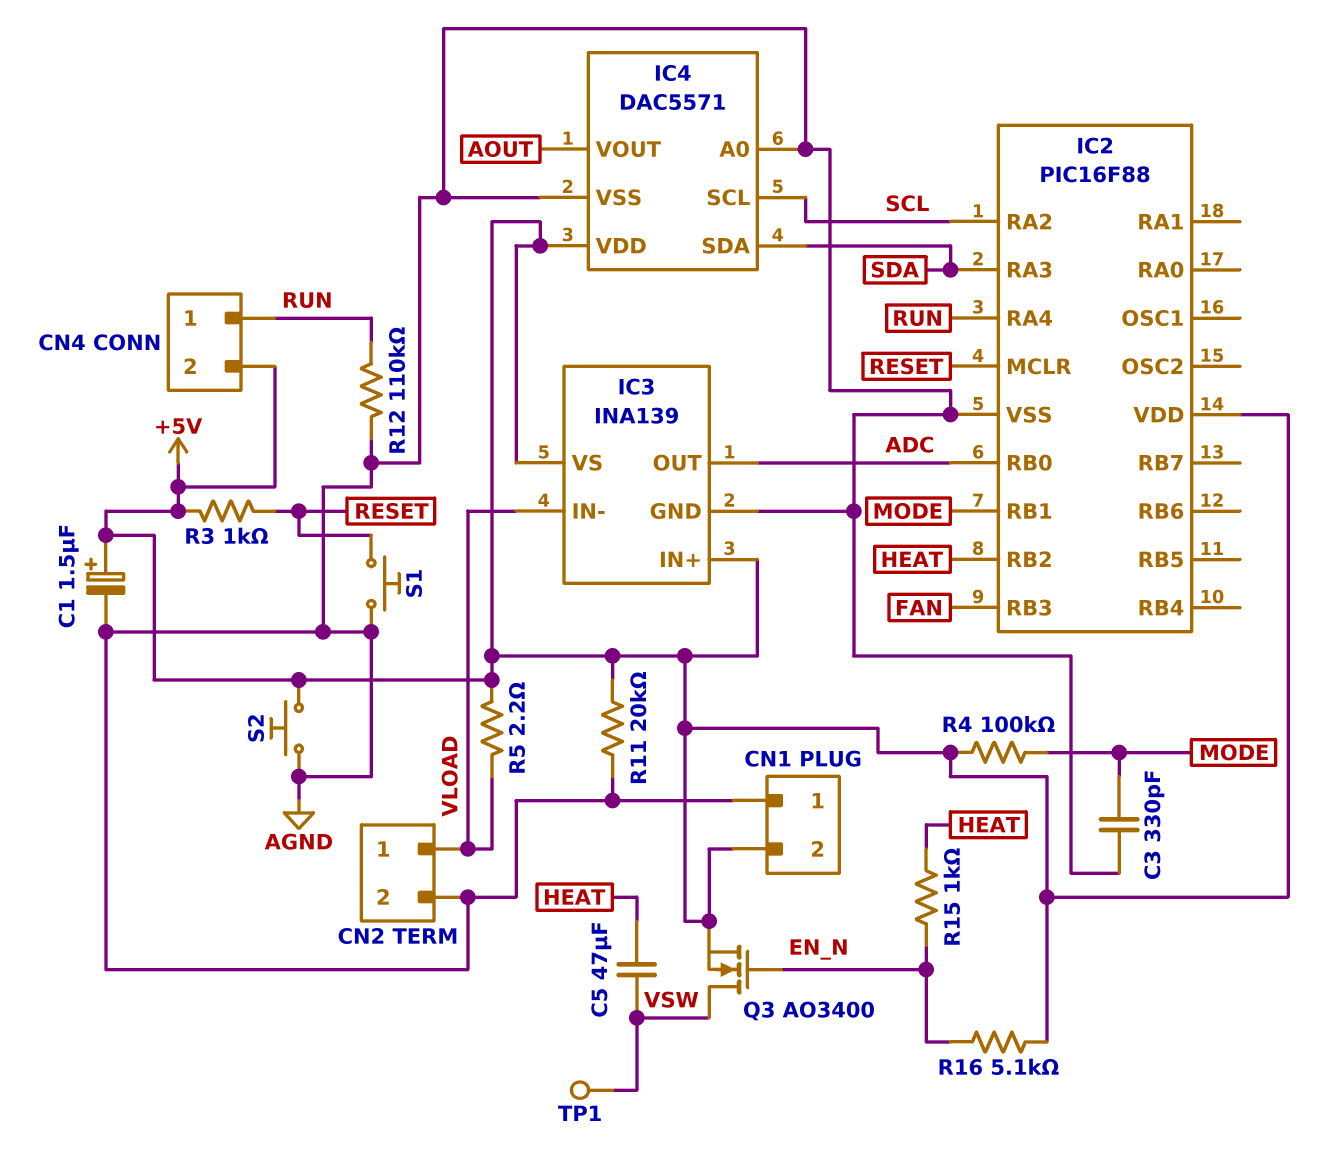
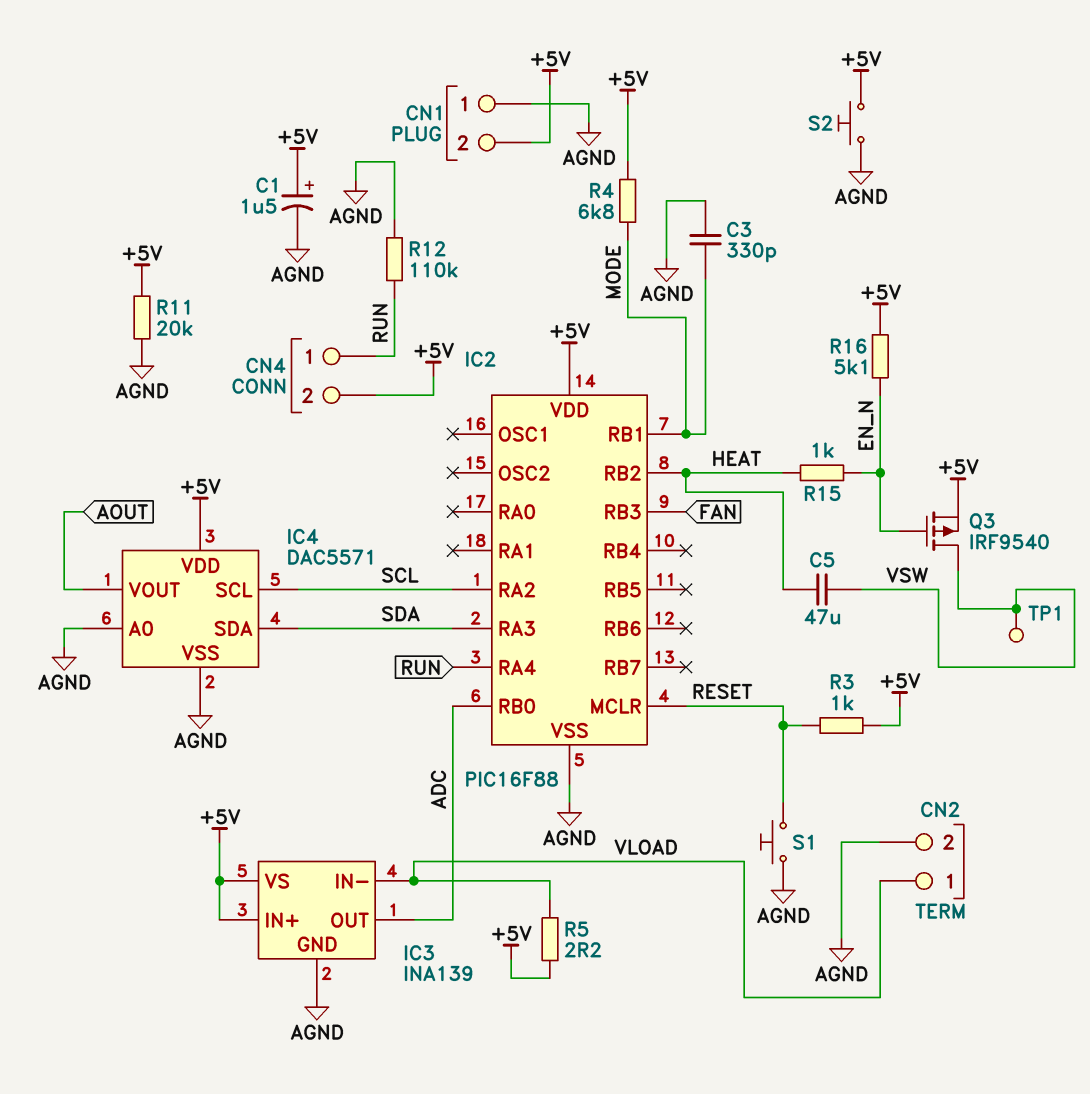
Q3: NMOS AO3400 (G EN_N, D VSW, S +5V) -> PMOS IRF9540 (G EN_N, D VSW, S +5V)
R4: 100k (+5V, MODE) -> 6.8k (+5V, MODE)

